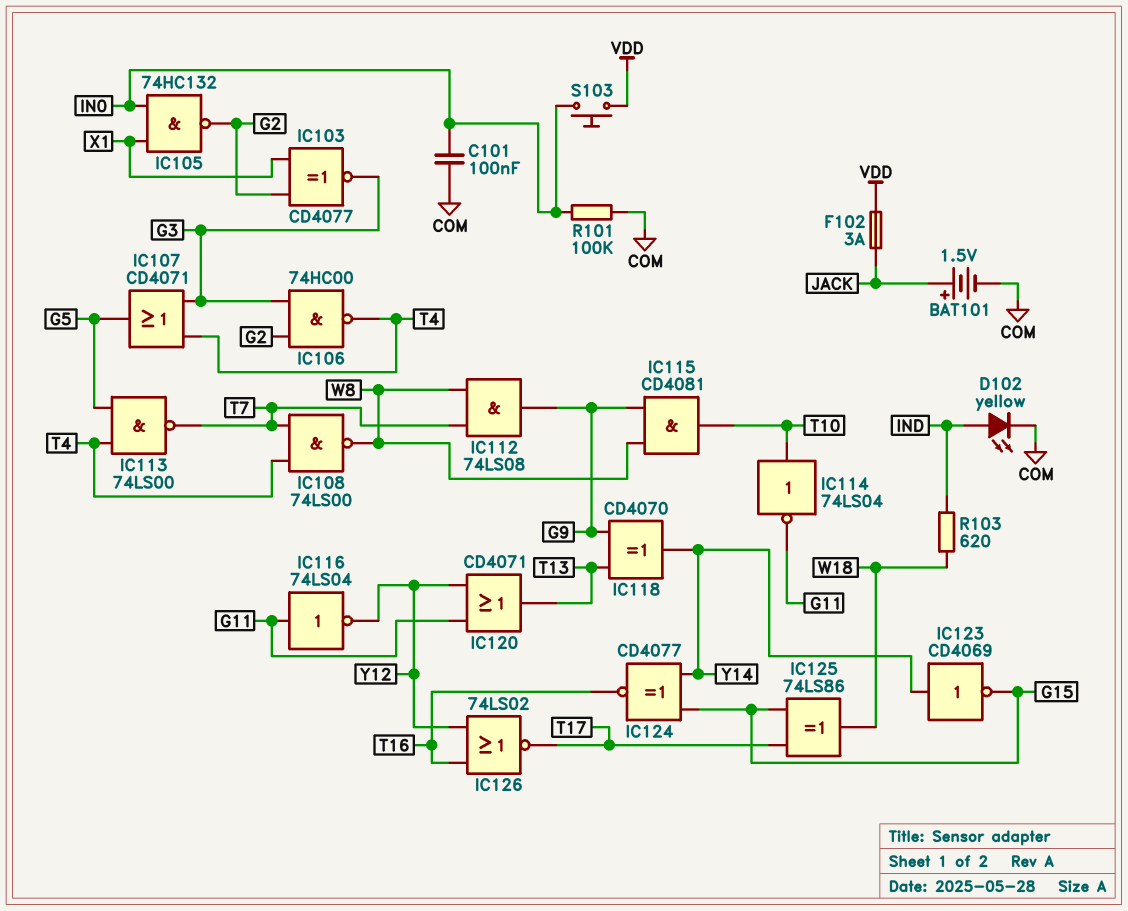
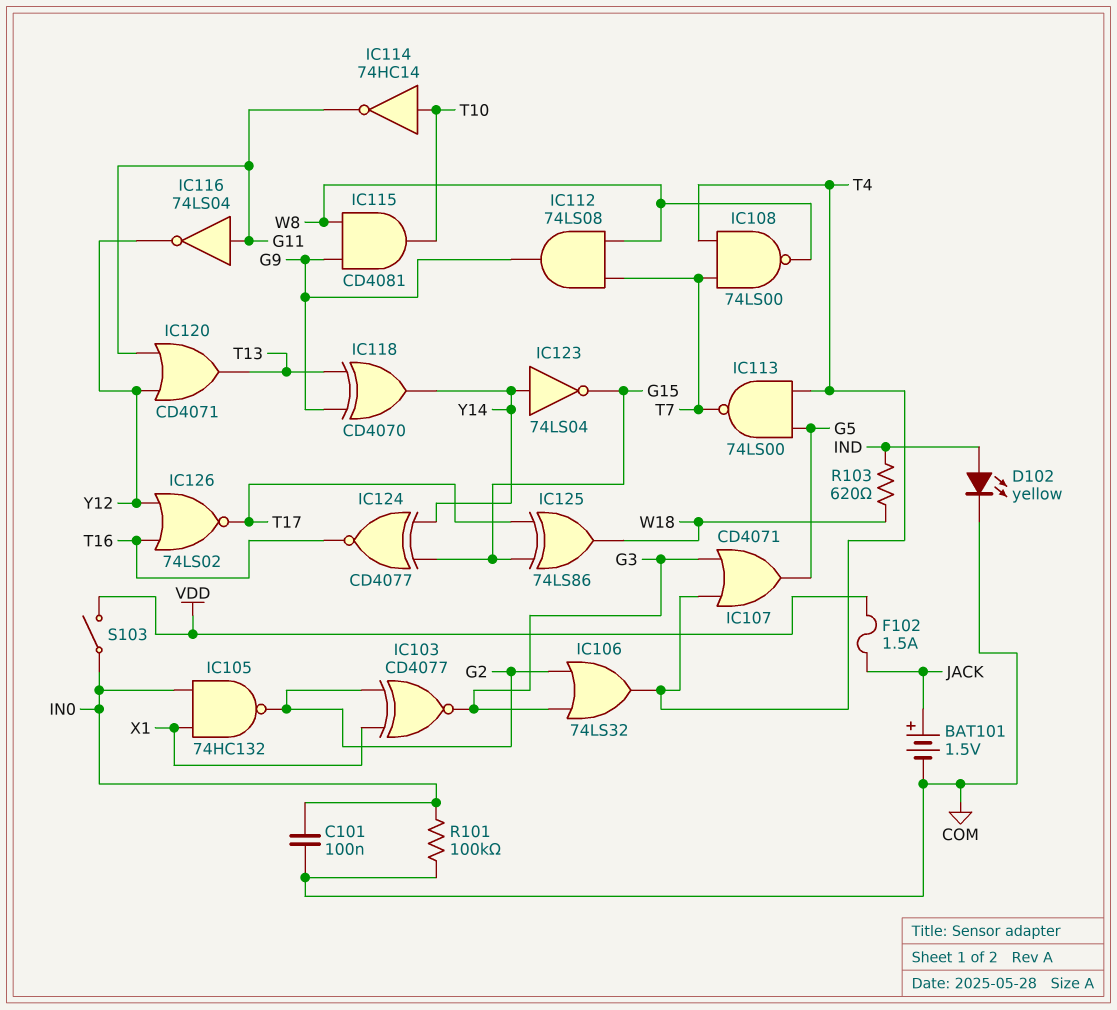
F102: 3A (JACK, VDD) -> 1.5A (JACK, VDD)
IC106: NAND 74HC00 (in G2, in G3, out T4) -> OR 74LS32 (in G2, in G3, out T4)
IC114: NOT 74LS04 (in T10, out G11) -> NOT 74HC14 (in T10, out G11)
IC123: NOT CD4069 (in Y14, out G15) -> NOT 74LS04 (in Y14, out G15)
S103: button (IN0, VDD) -> switch (IN0, VDD)

